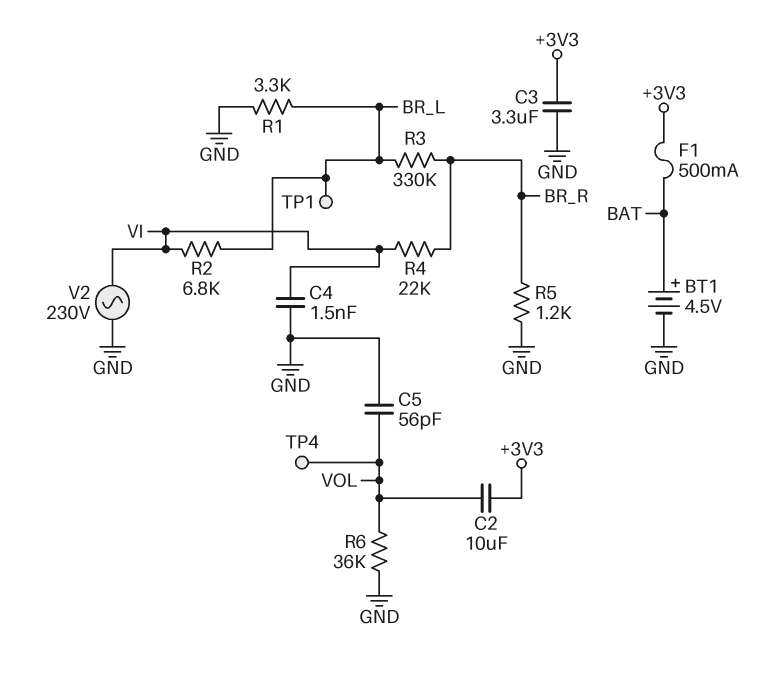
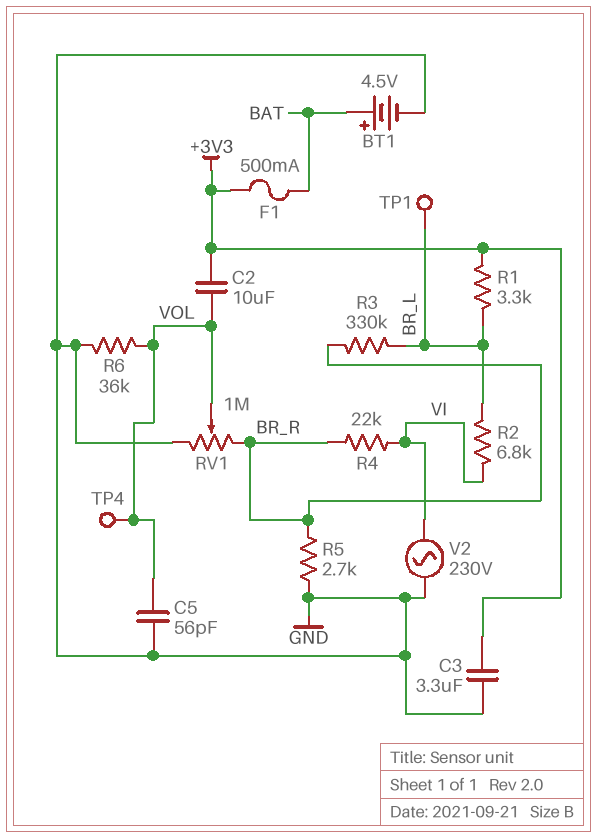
C4: 1.5nF (GND, VI) -> none
R1: 3.3k (BR_L, GND) -> 3.3k (+3V3, BR_L)
R5: 1.2k (BR_R, GND) -> 2.7k (BR_R, GND)
RV1: none -> 1M (BR_R, GND, wiper VOL)

